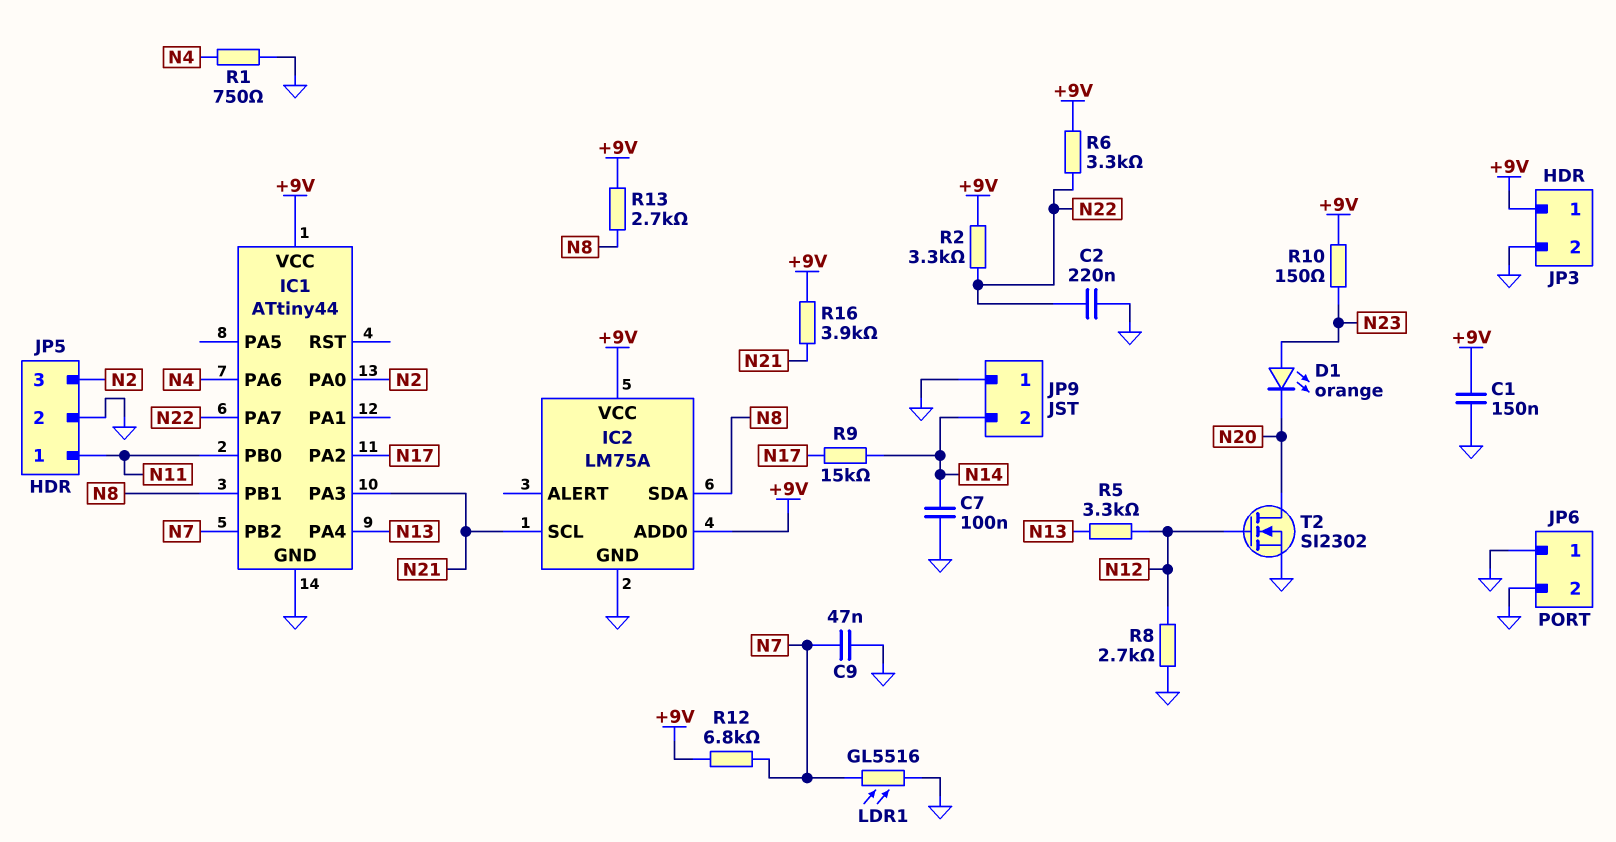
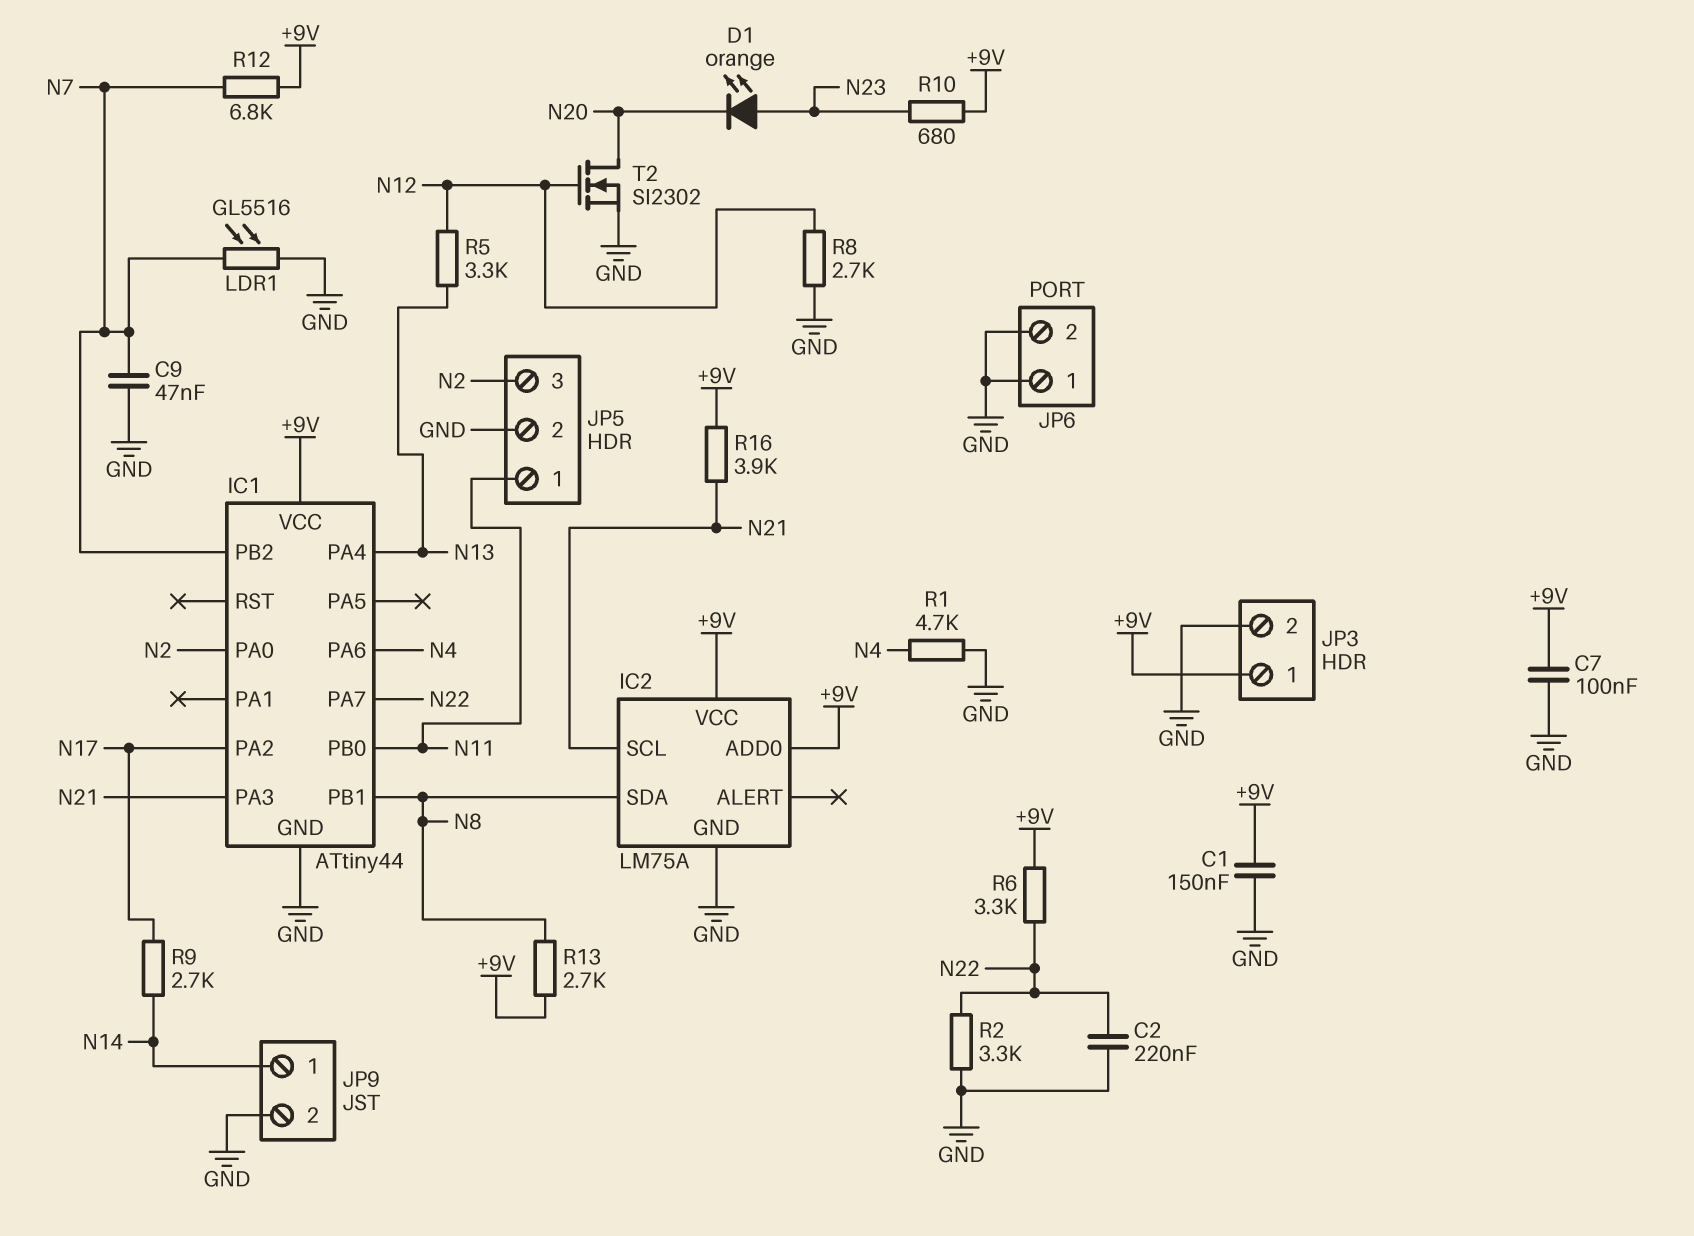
C7: 100nF (GND, N14) -> 100nF (+9V, GND)
JP9 pin 1: GND -> N14
JP9 pin 2: N14 -> GND
R1: 750 (GND, N4) -> 4.7k (GND, N4)
R2: 3.3k (+9V, N22) -> 3.3k (GND, N22)
R9: 15k (N14, N17) -> 2.7k (N14, N17)
R10: 150 (+9V, N23) -> 680 (+9V, N23)

